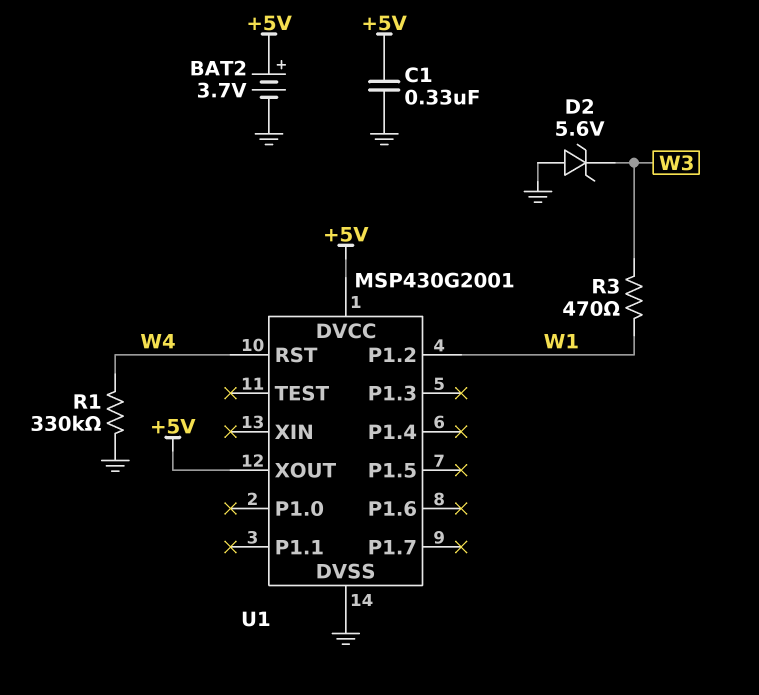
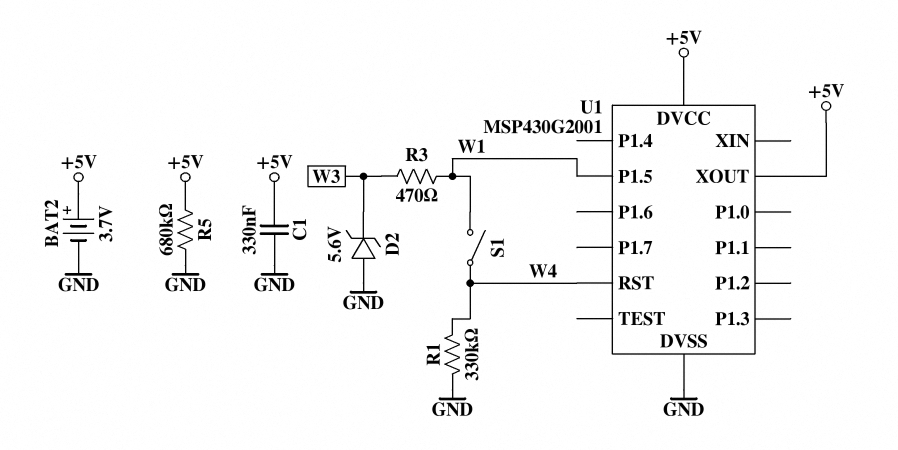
R5: none -> 680k (+5V, GND)
S1: none -> switch (W1, W4)
U1 pin P1.2: W1 -> none
U1 pin P1.5: none -> W1

